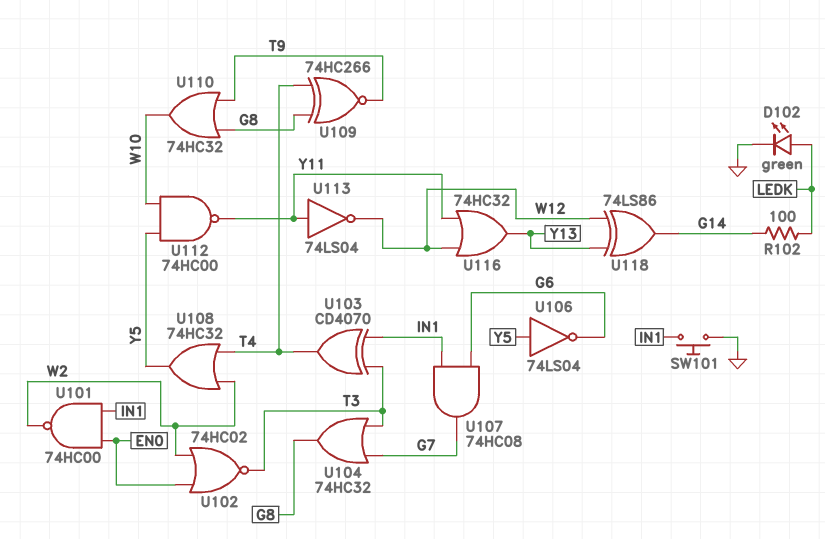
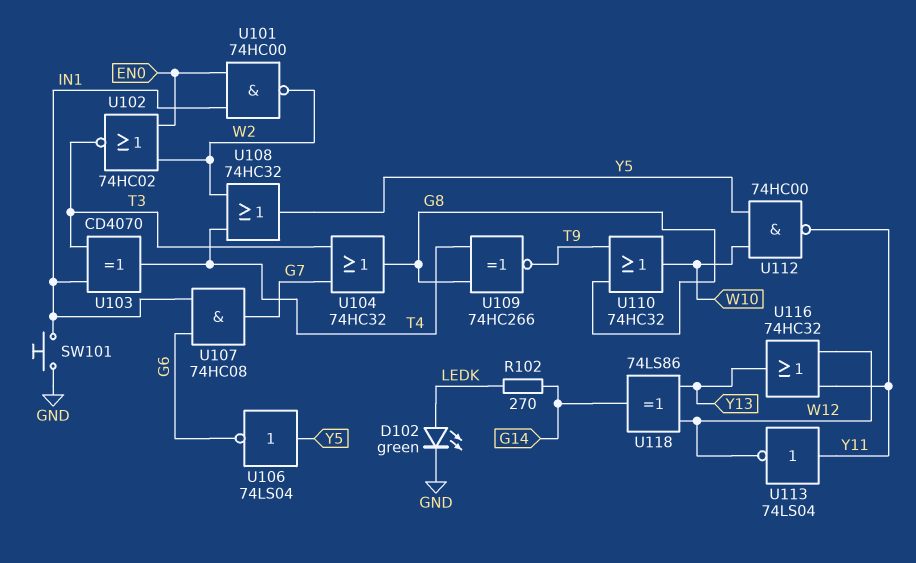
R102: 100 (G14, LEDK) -> 270 (G14, LEDK)

